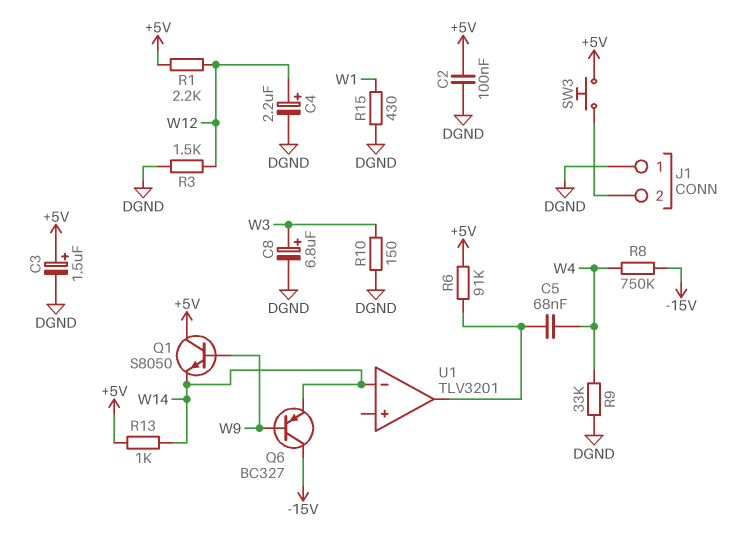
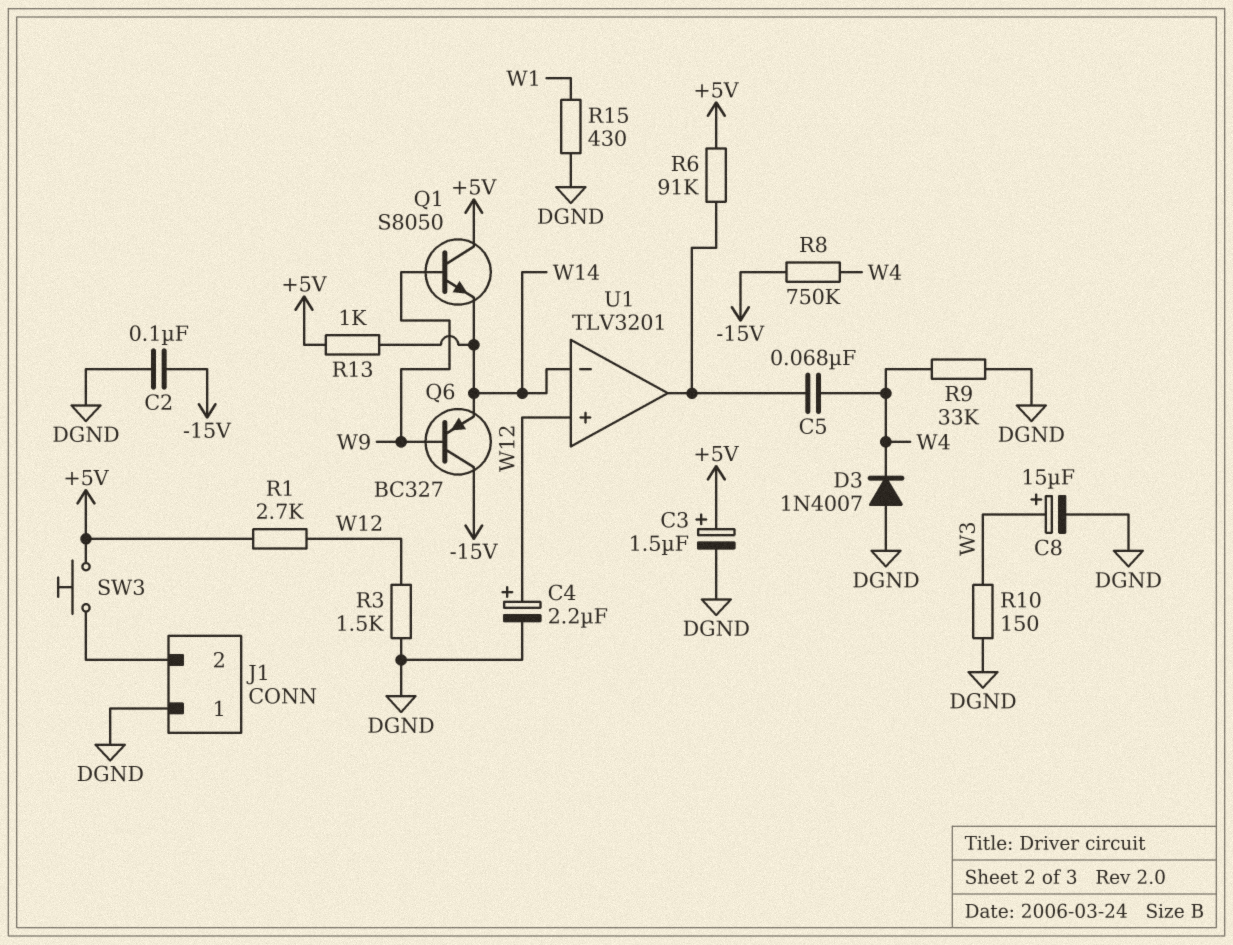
C2: 100nF (+5V, DGND) -> 100nF (-15V, DGND)
C8: 6.8uF (plus W3, minus DGND) -> 15uF (plus W3, minus DGND)
D3: none -> diode 1N4007 (A DGND, K W4)
R1: 2.2k (+5V, W12) -> 2.7k (+5V, W12)
U1 pin in+: none -> W12

